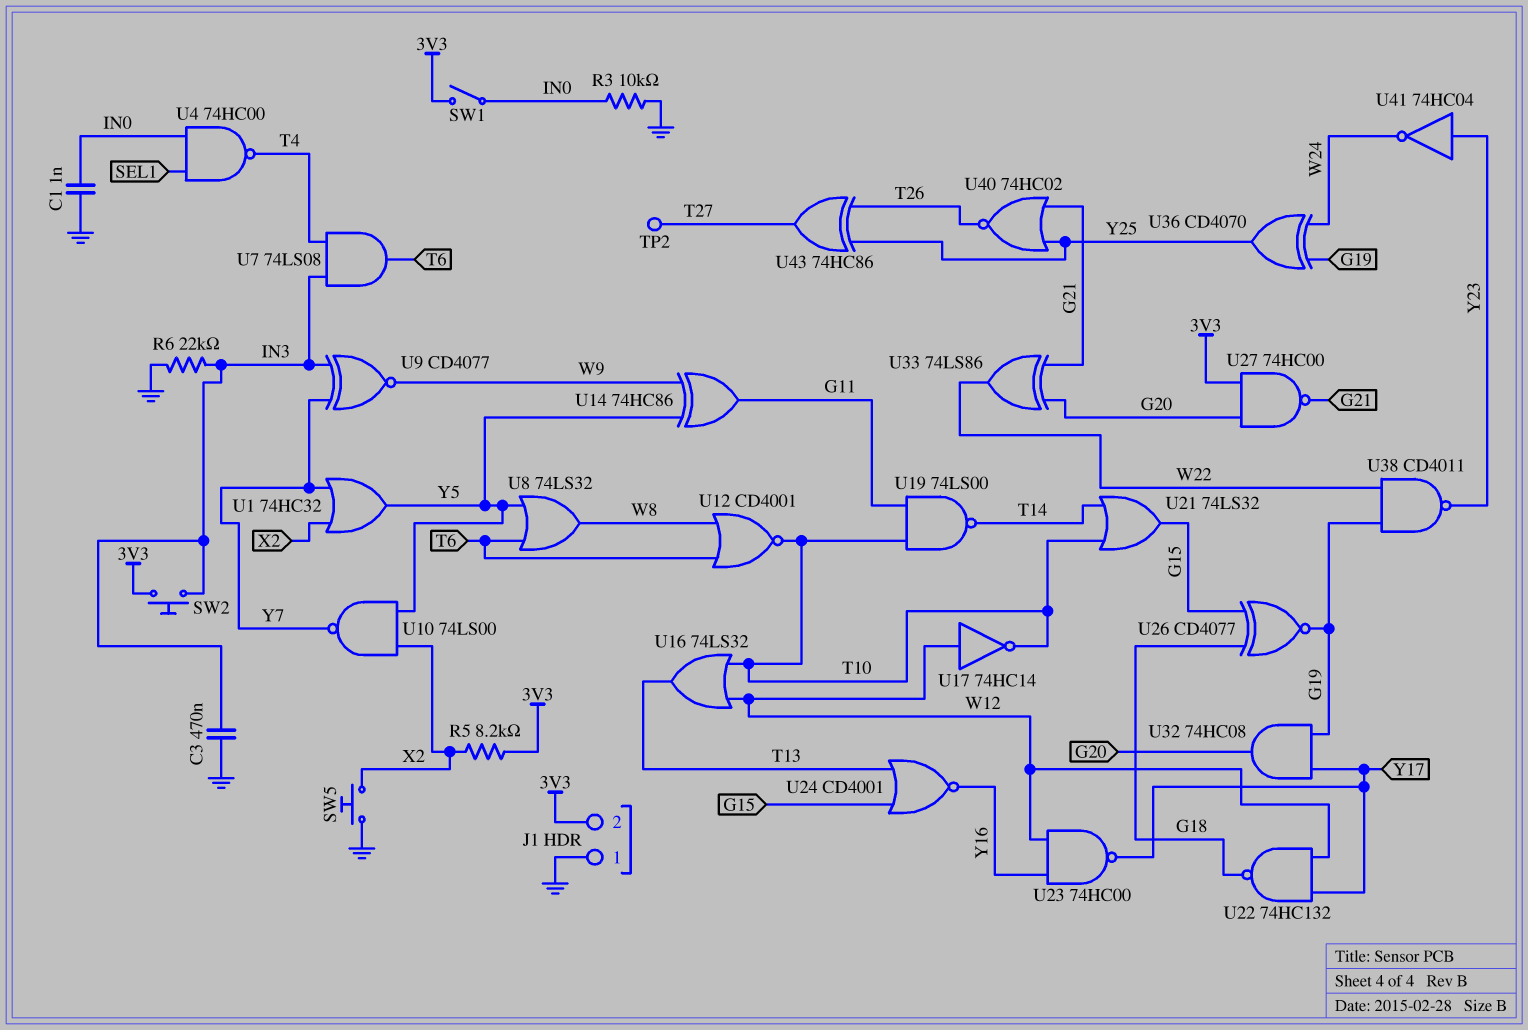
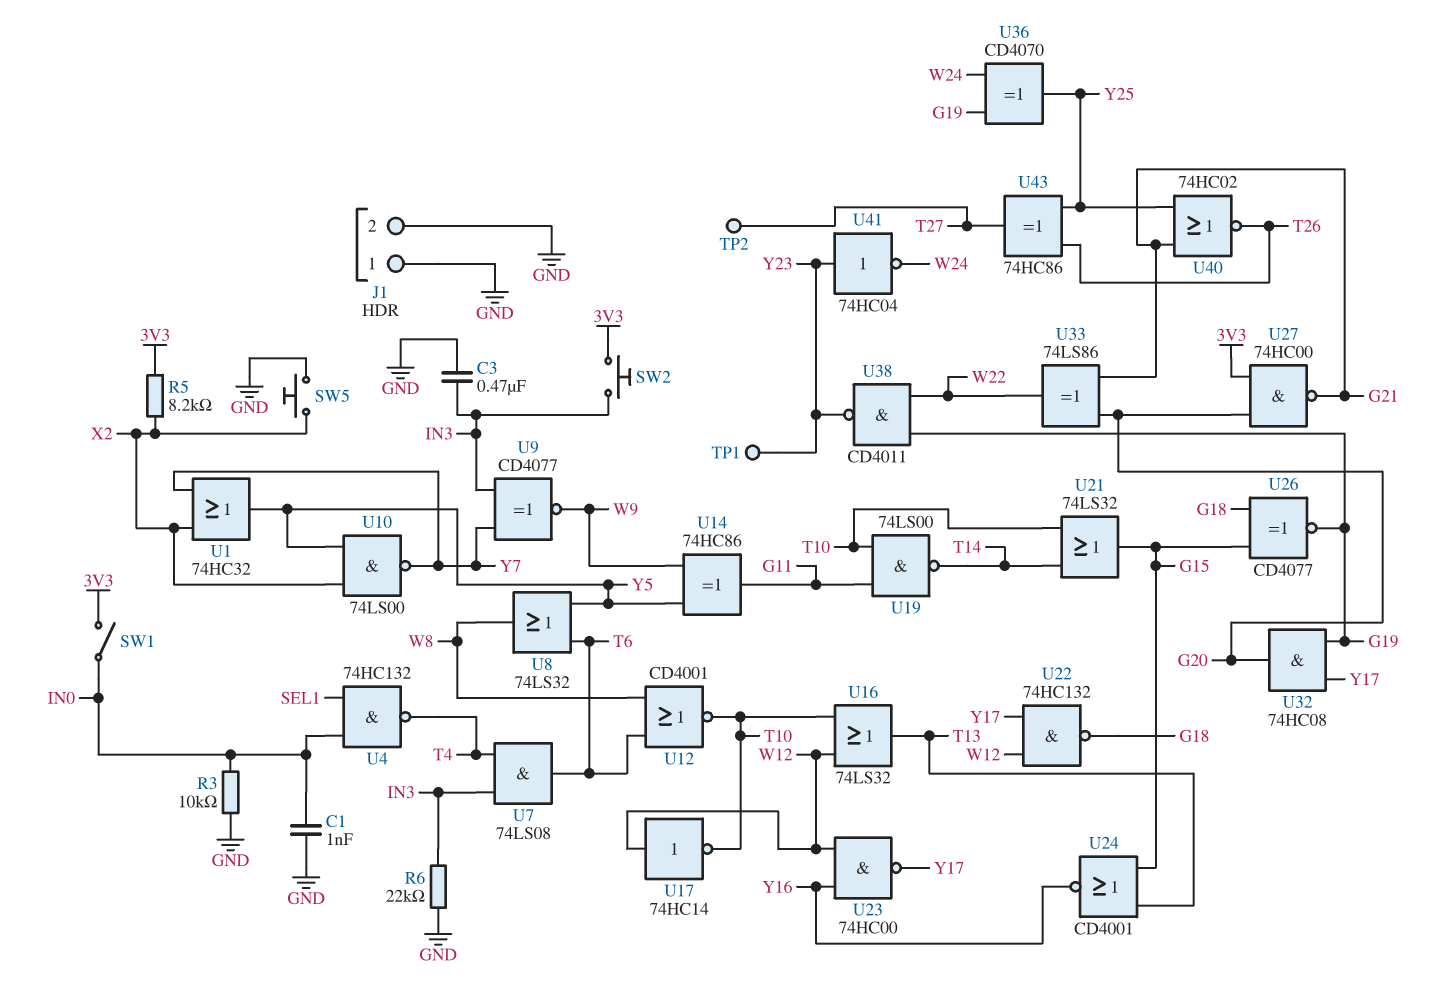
J1 pin 2: 3V3 -> GND
TP1: none -> test point (Y23)
U4: NAND 74HC00 (in IN0, in SEL1, out T4) -> NAND 74HC132 (in IN0, in SEL1, out T4)

